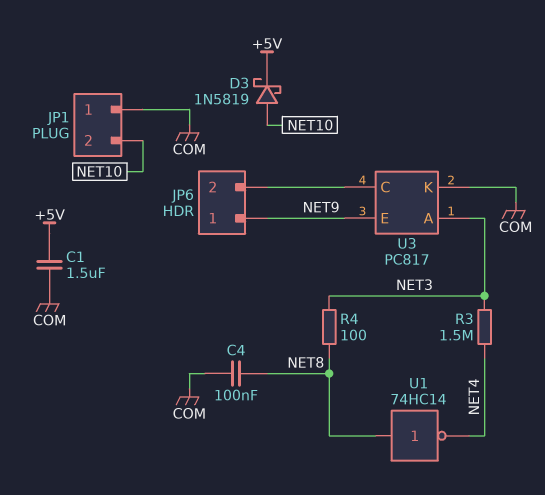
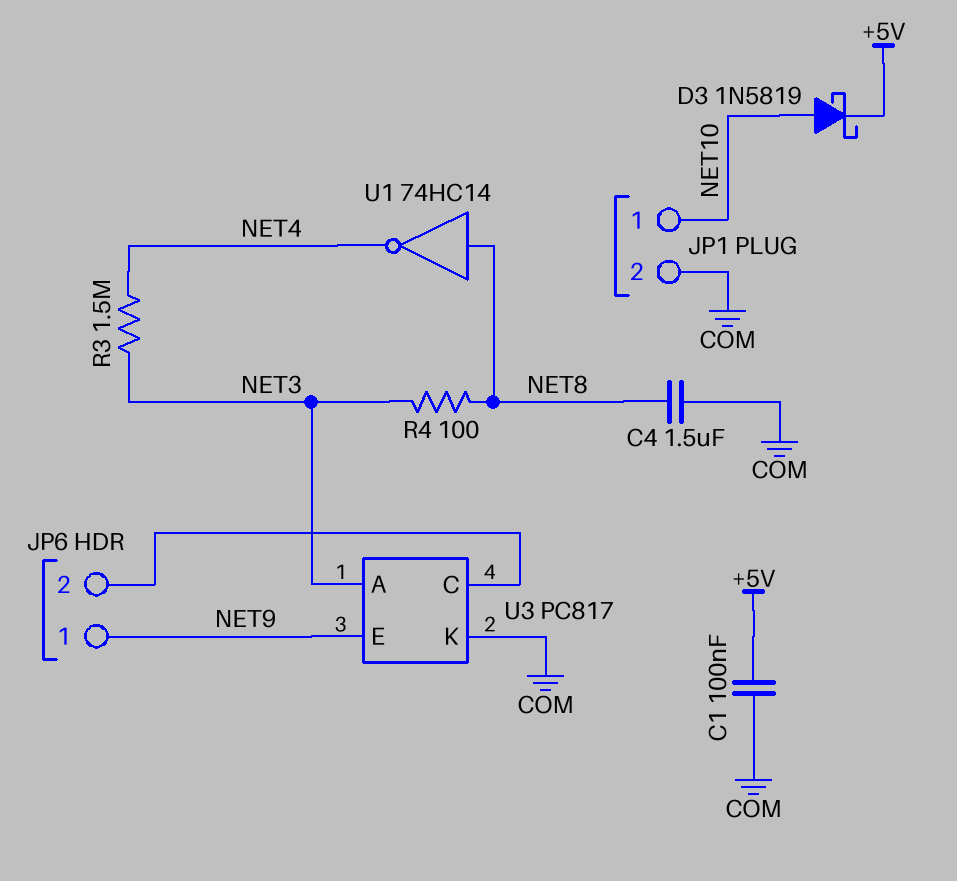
C1: 1.5uF (+5V, COM) -> 100nF (+5V, COM)
C4: 100nF (COM, NET8) -> 1.5uF (COM, NET8)
JP1 pin 1: COM -> NET10
JP1 pin 2: NET10 -> COM

